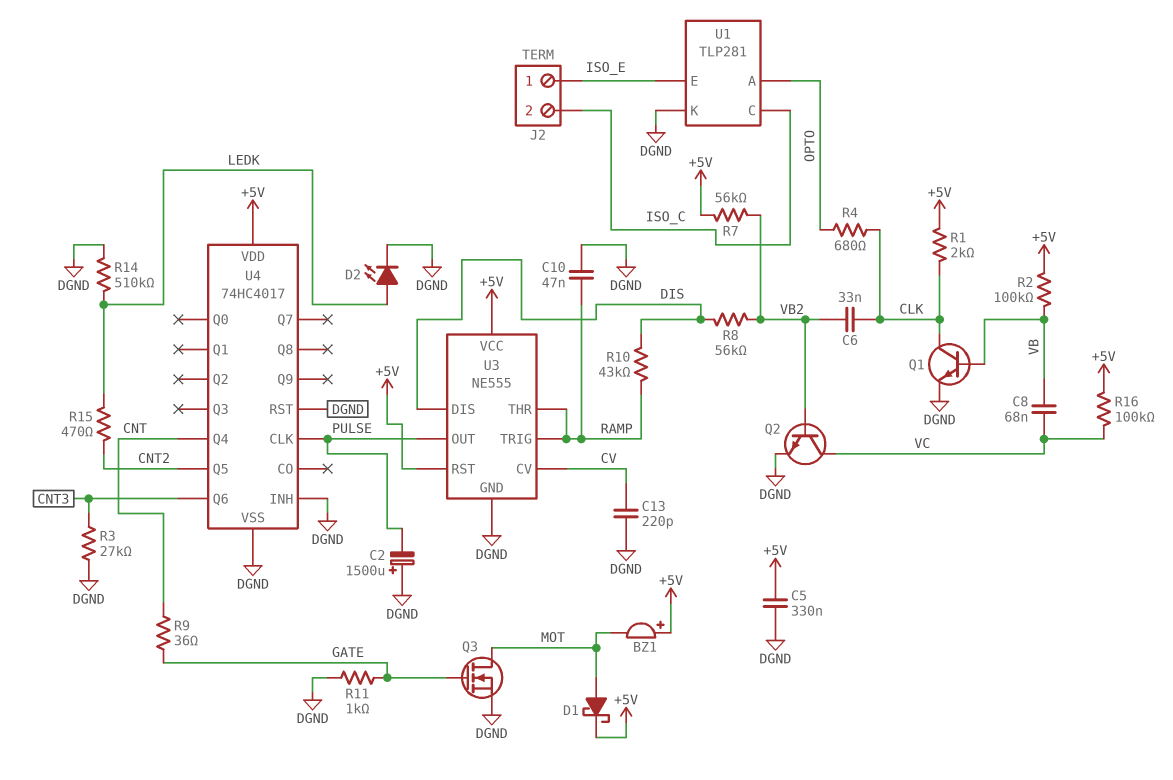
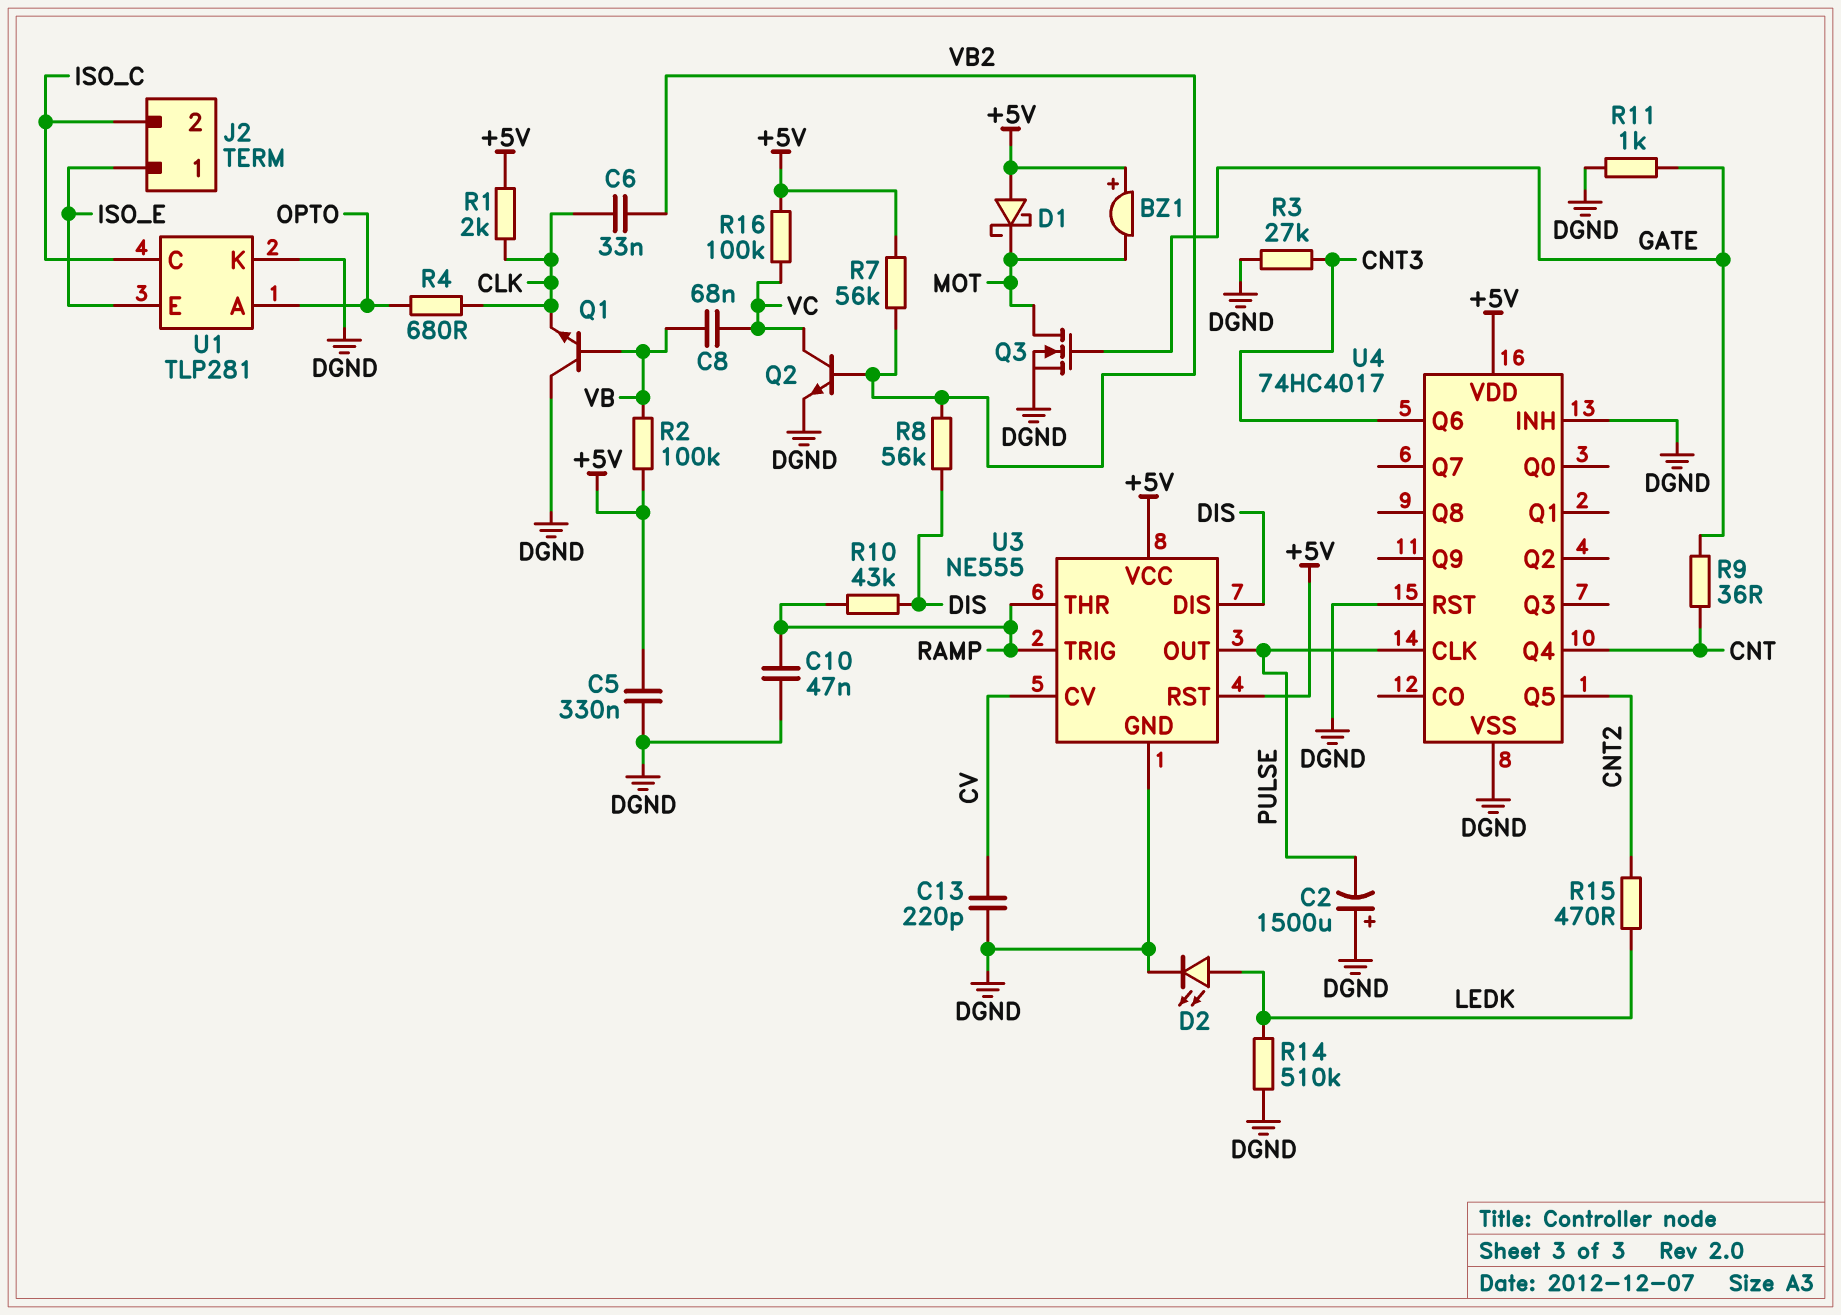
D1: schottky (A MOT, K +5V) -> schottky (A +5V, K MOT)
Q1: NPN (B VB, C CLK, E DGND) -> NPN (B VB, C DGND, E CLK)

